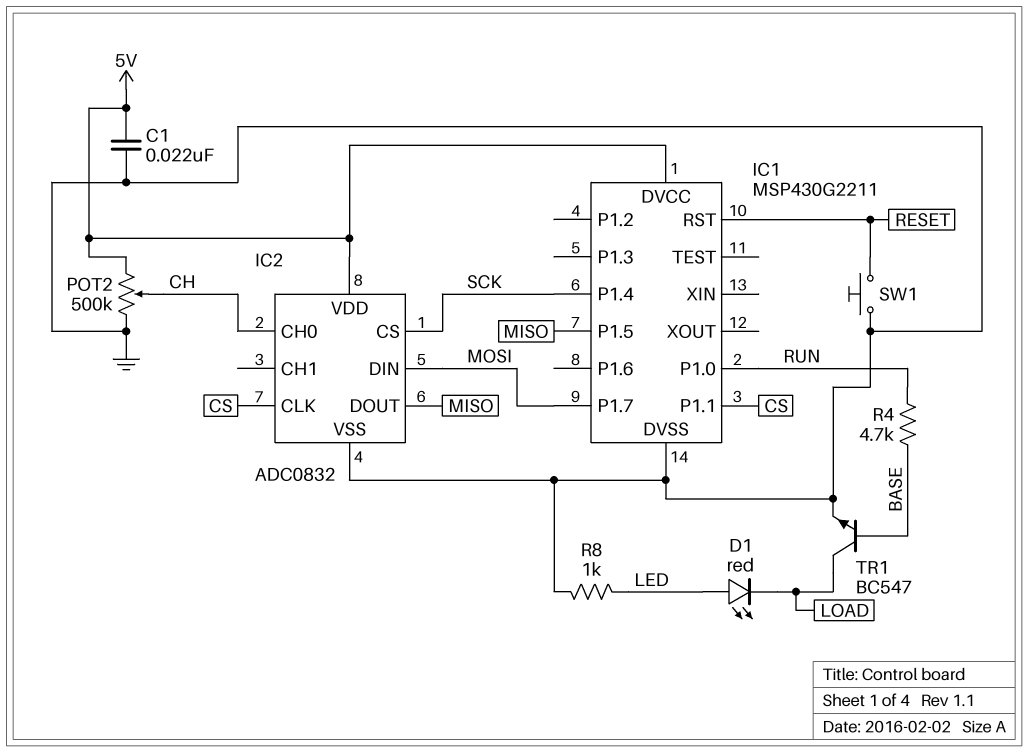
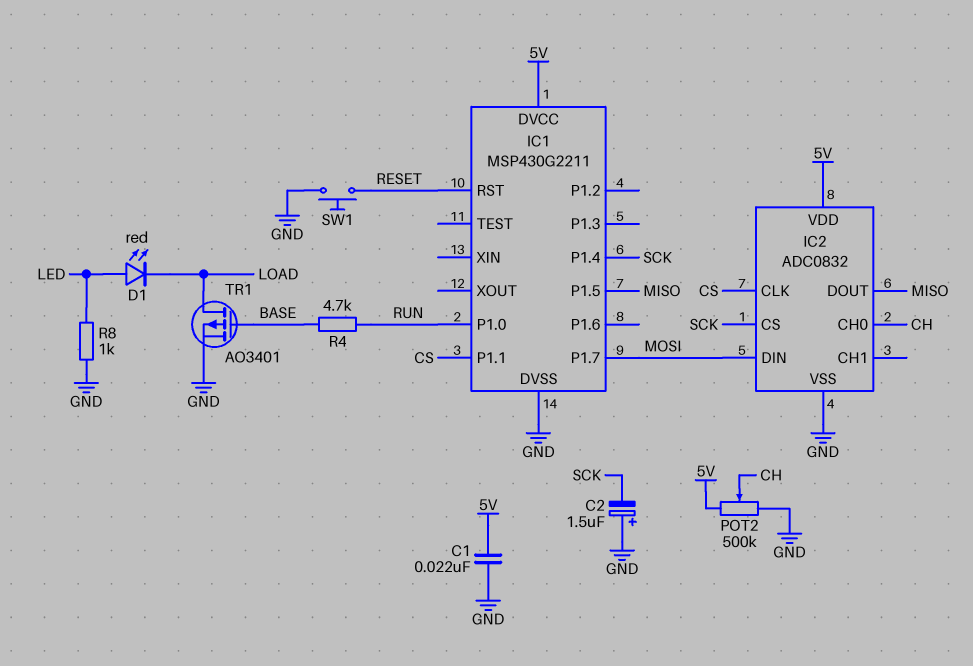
C2: none -> 1.5uF (plus GND, minus SCK)
TR1: NPN BC547 (B BASE, C LOAD, E GND) -> PMOS AO3401 (G BASE, D LOAD, S GND)

